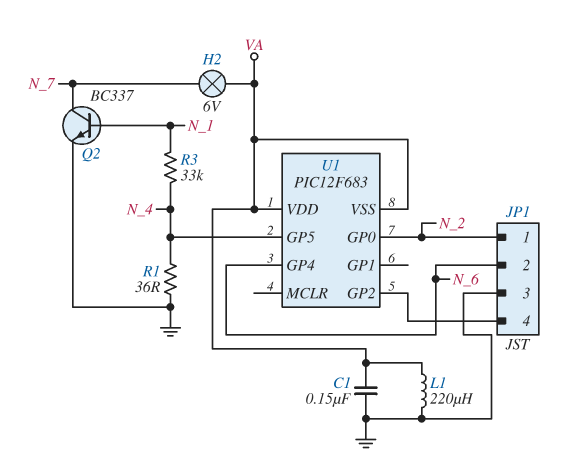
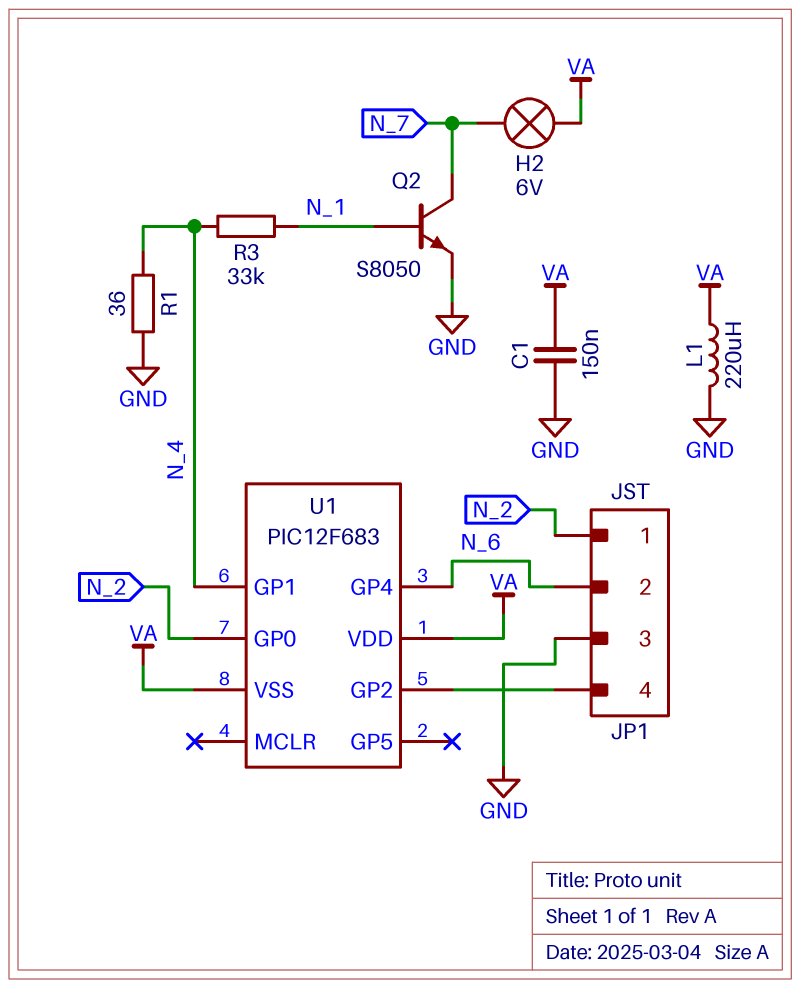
Q2: NPN BC337 (B N_1, C N_7, E GND) -> NPN S8050 (B N_1, C N_7, E GND)
U1 pin GP1: none -> N_4
U1 pin GP5: N_4 -> none

